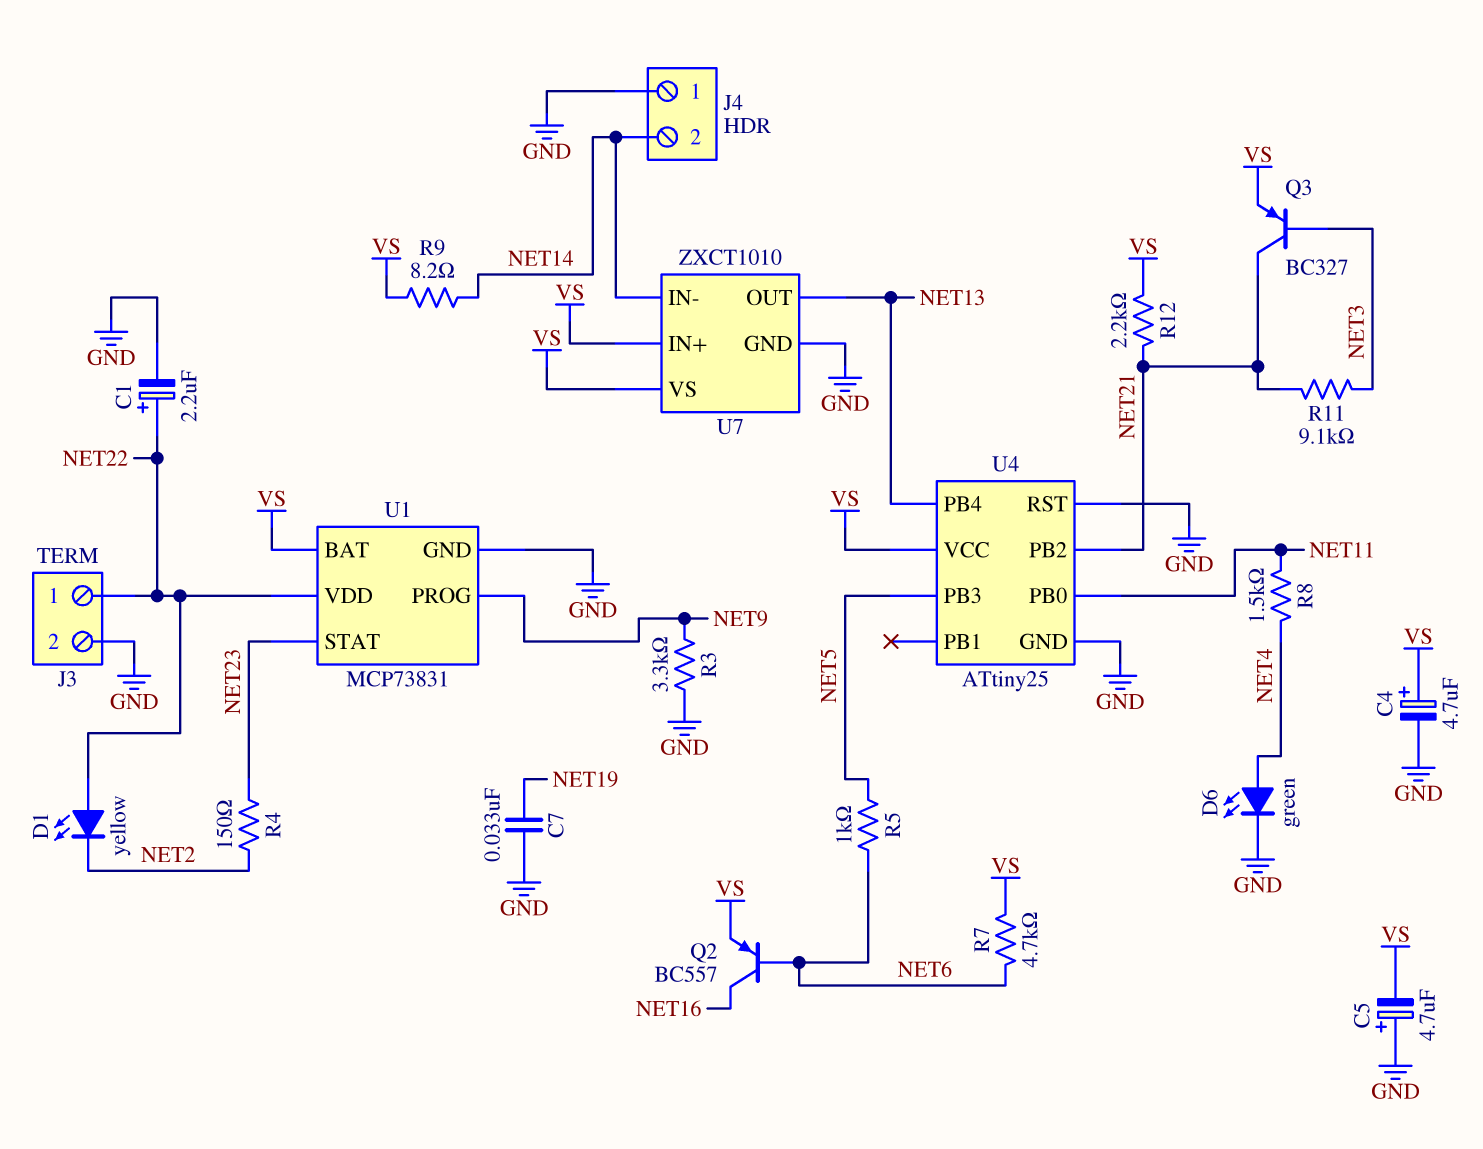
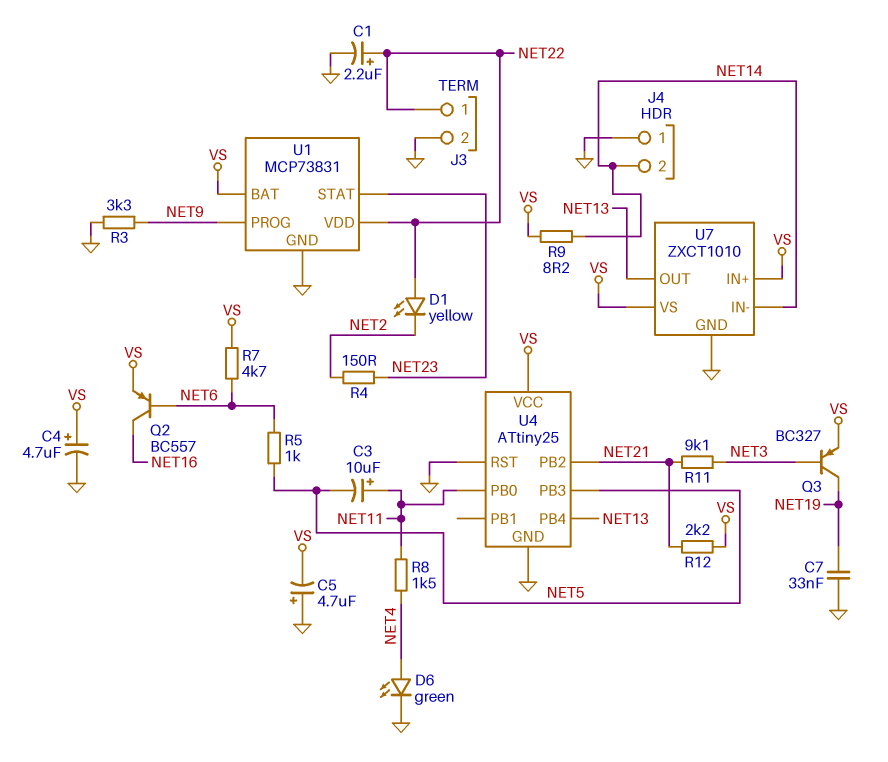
C3: none -> 10uF (plus NET11, minus NET5)
Q3: PNP BC327 (B NET3, C NET21, E VS) -> PNP BC327 (B NET3, C NET19, E VS)

